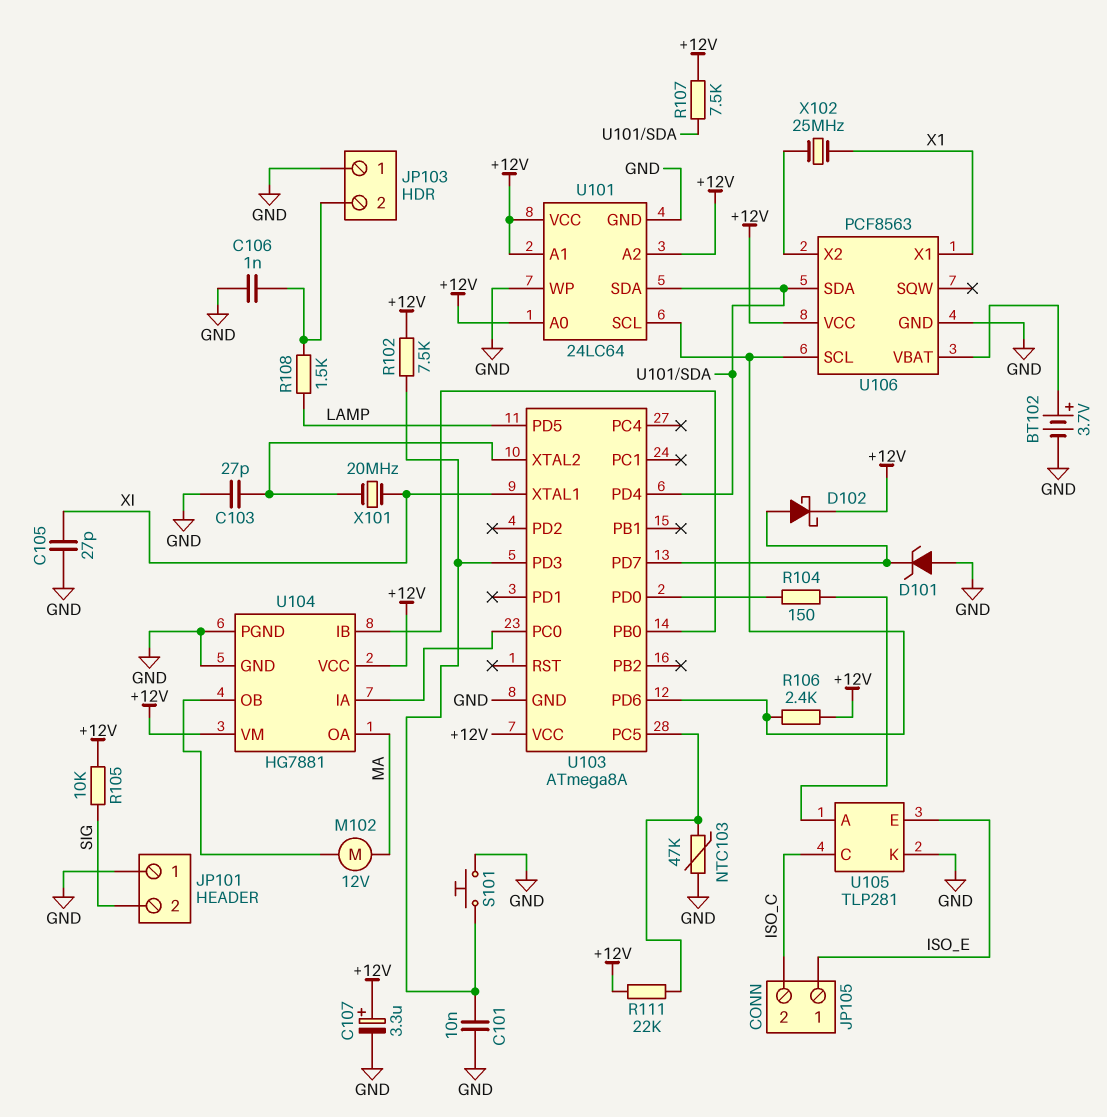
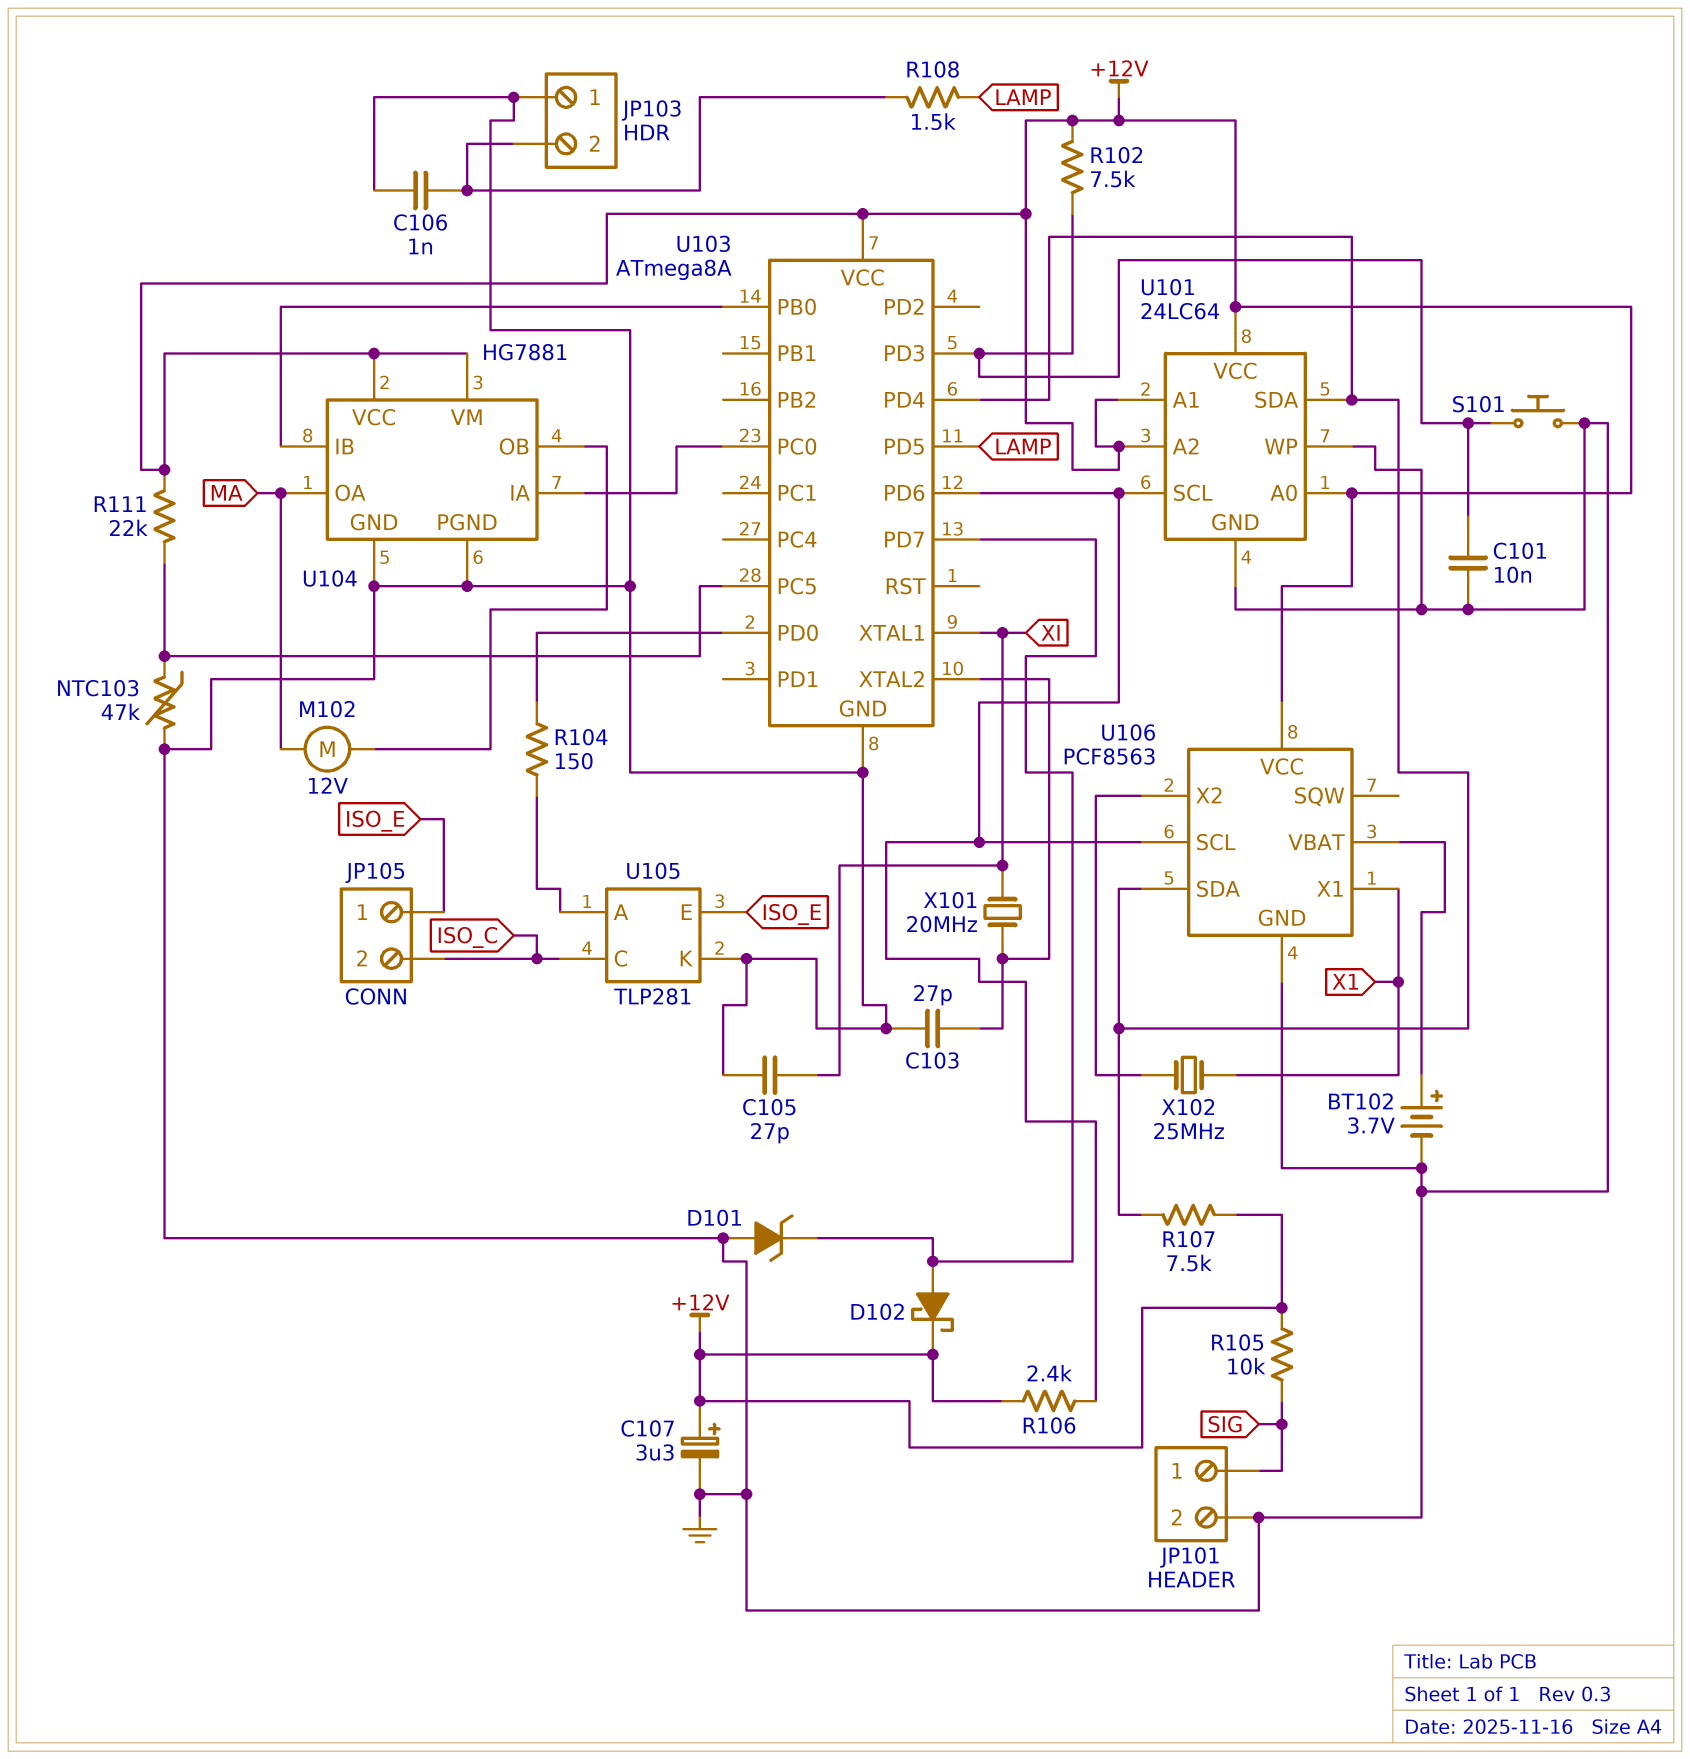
JP101 pin 1: GND -> SIG
JP101 pin 2: SIG -> GND

